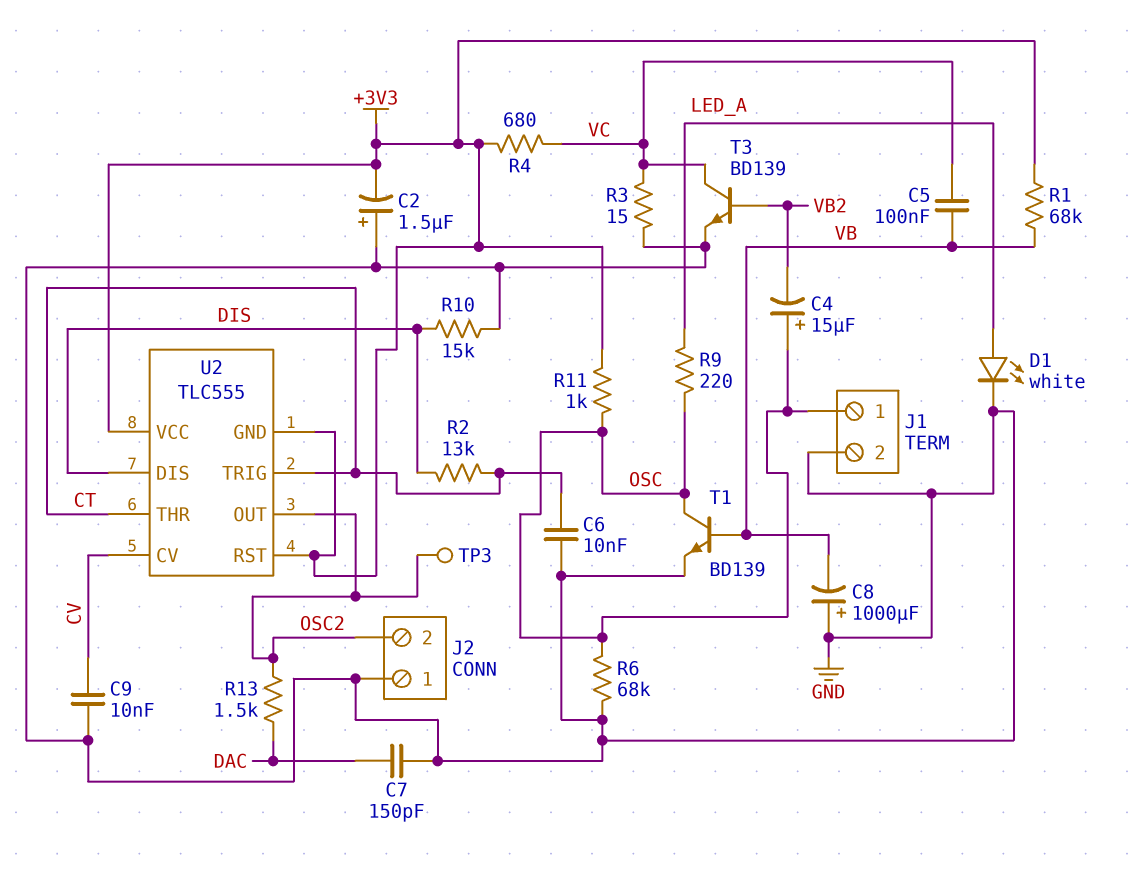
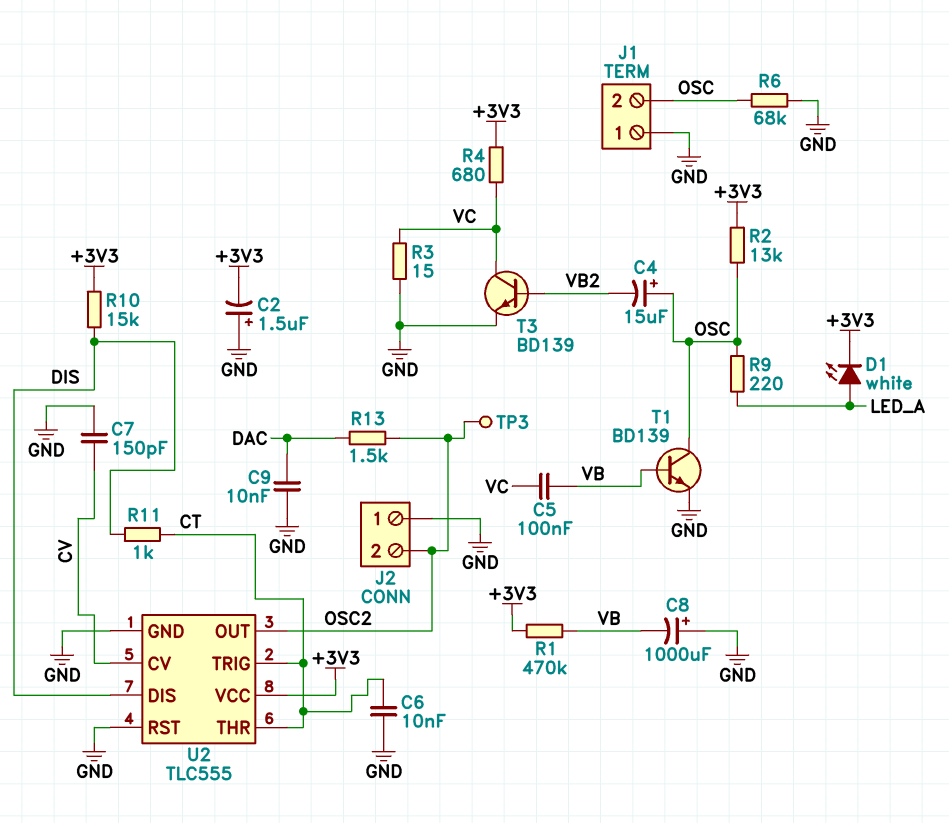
C7: 150pF (DAC, GND) -> 150pF (CV, GND)
C9: 10nF (CV, GND) -> 10nF (DAC, GND)
D1: LED white (A LED_A, K GND) -> LED white (A LED_A, K +3V3)
J1 pin 1: OSC -> GND
J1 pin 2: GND -> OSC
R1: 68k (+3V3, VB) -> 470k (+3V3, VB)
R2: 13k (CT, DIS) -> 13k (+3V3, OSC)
R10: 15k (DIS, GND) -> 15k (+3V3, DIS)
R11: 1k (+3V3, OSC) -> 1k (CT, DIS)
U2 pin GND: +3V3 -> GND
U2 pin RST: +3V3 -> GND

